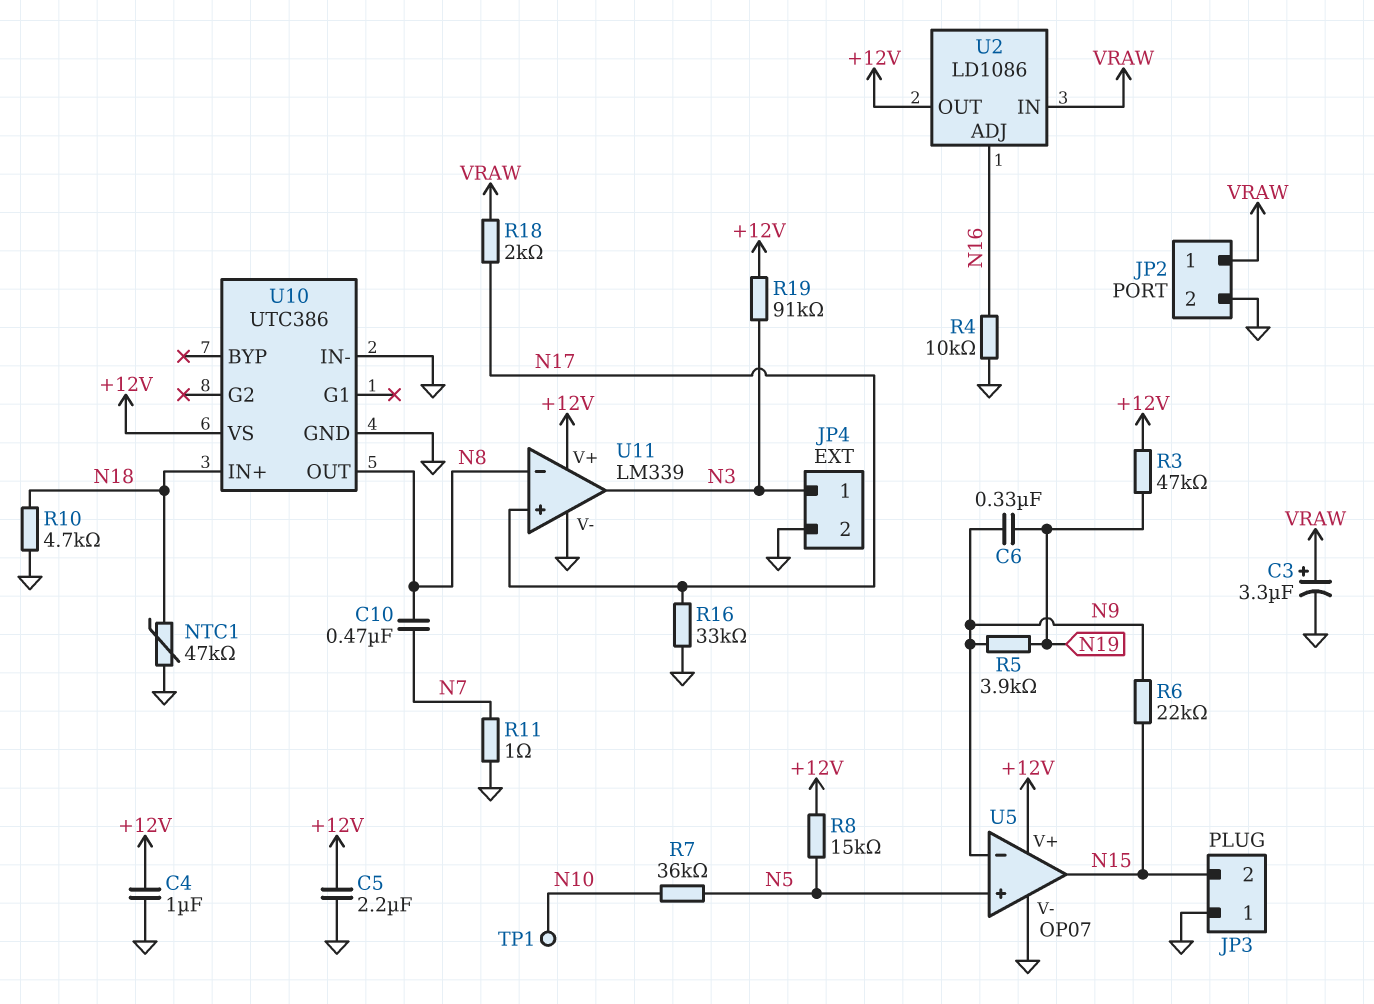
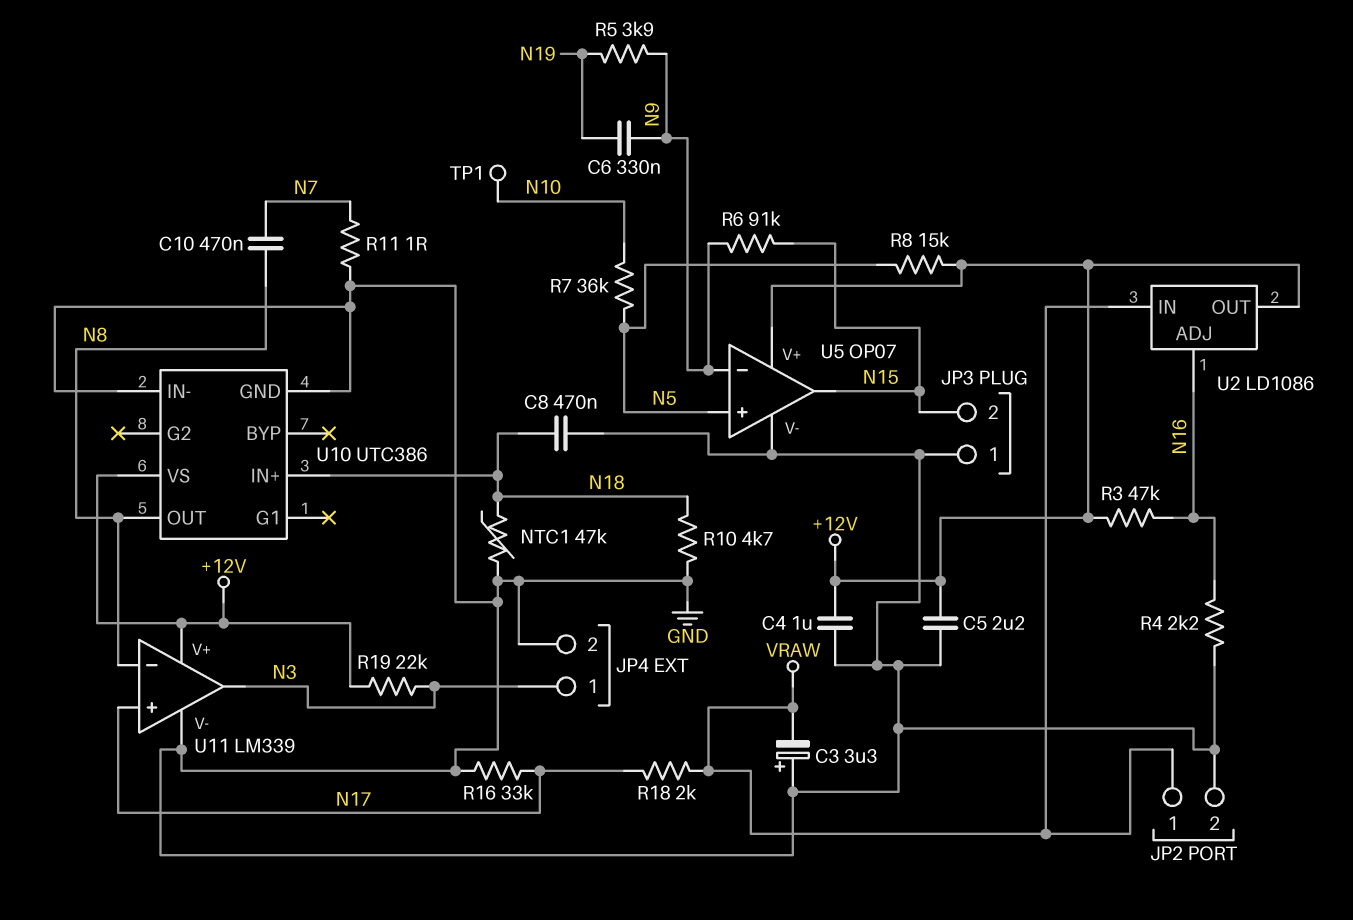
C3: 3.3uF (plus VRAW, minus GND) -> 3.3uF (plus GND, minus VRAW)
C8: none -> 470nF (GND, N18)
R3: 47k (+12V, N19) -> 47k (+12V, N16)
R4: 10k (GND, N16) -> 2.2k (GND, N16)
R6: 22k (N9, N15) -> 91k (N9, N15)
R19: 91k (+12V, N3) -> 22k (+12V, N3)

